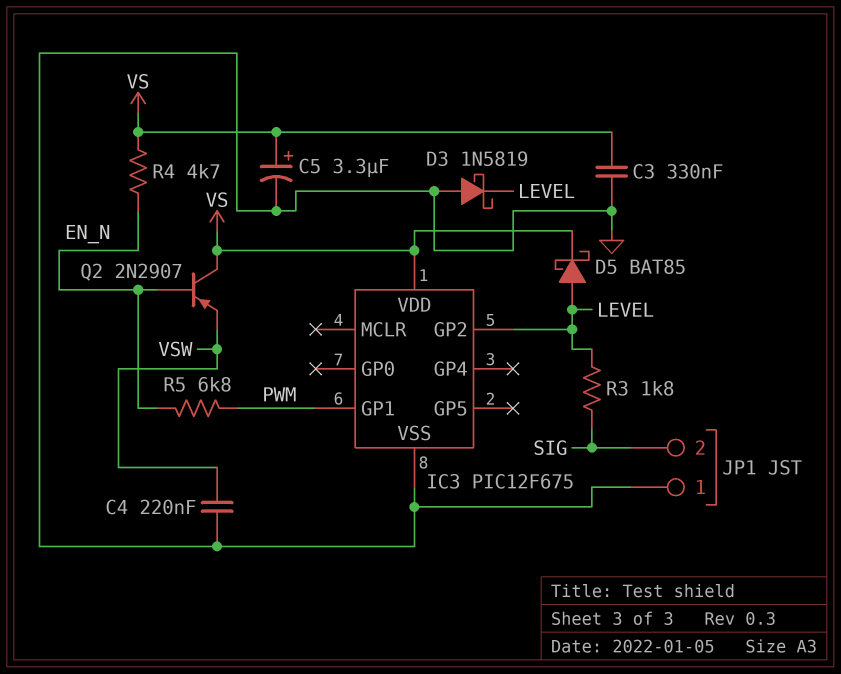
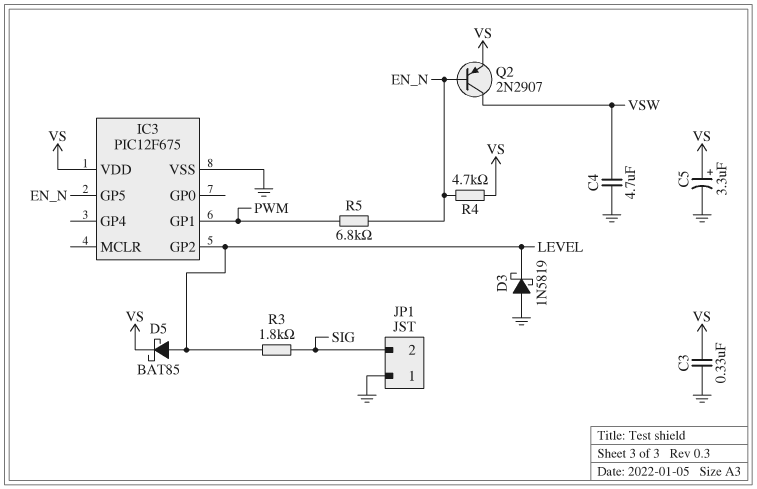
C4: 220nF (GND, VSW) -> 4.7uF (GND, VSW)
IC3 pin GP5: none -> EN_N
Q2: PNP 2N2907 (B EN_N, C VS, E VSW) -> PNP 2N2907 (B EN_N, C VSW, E VS)

